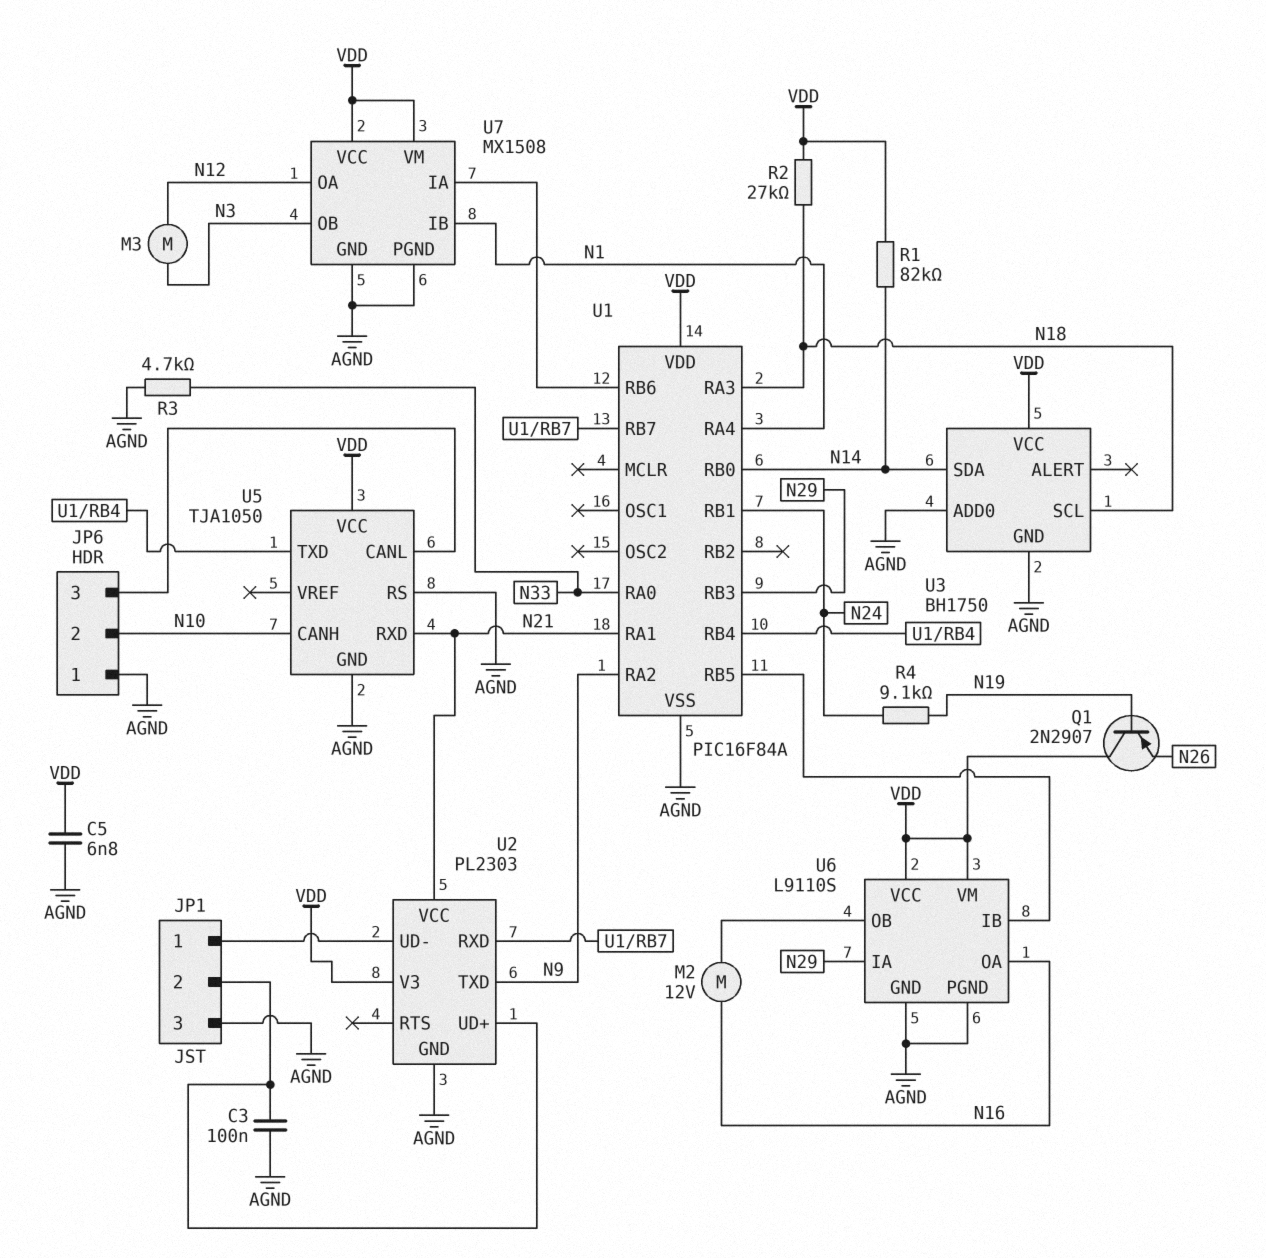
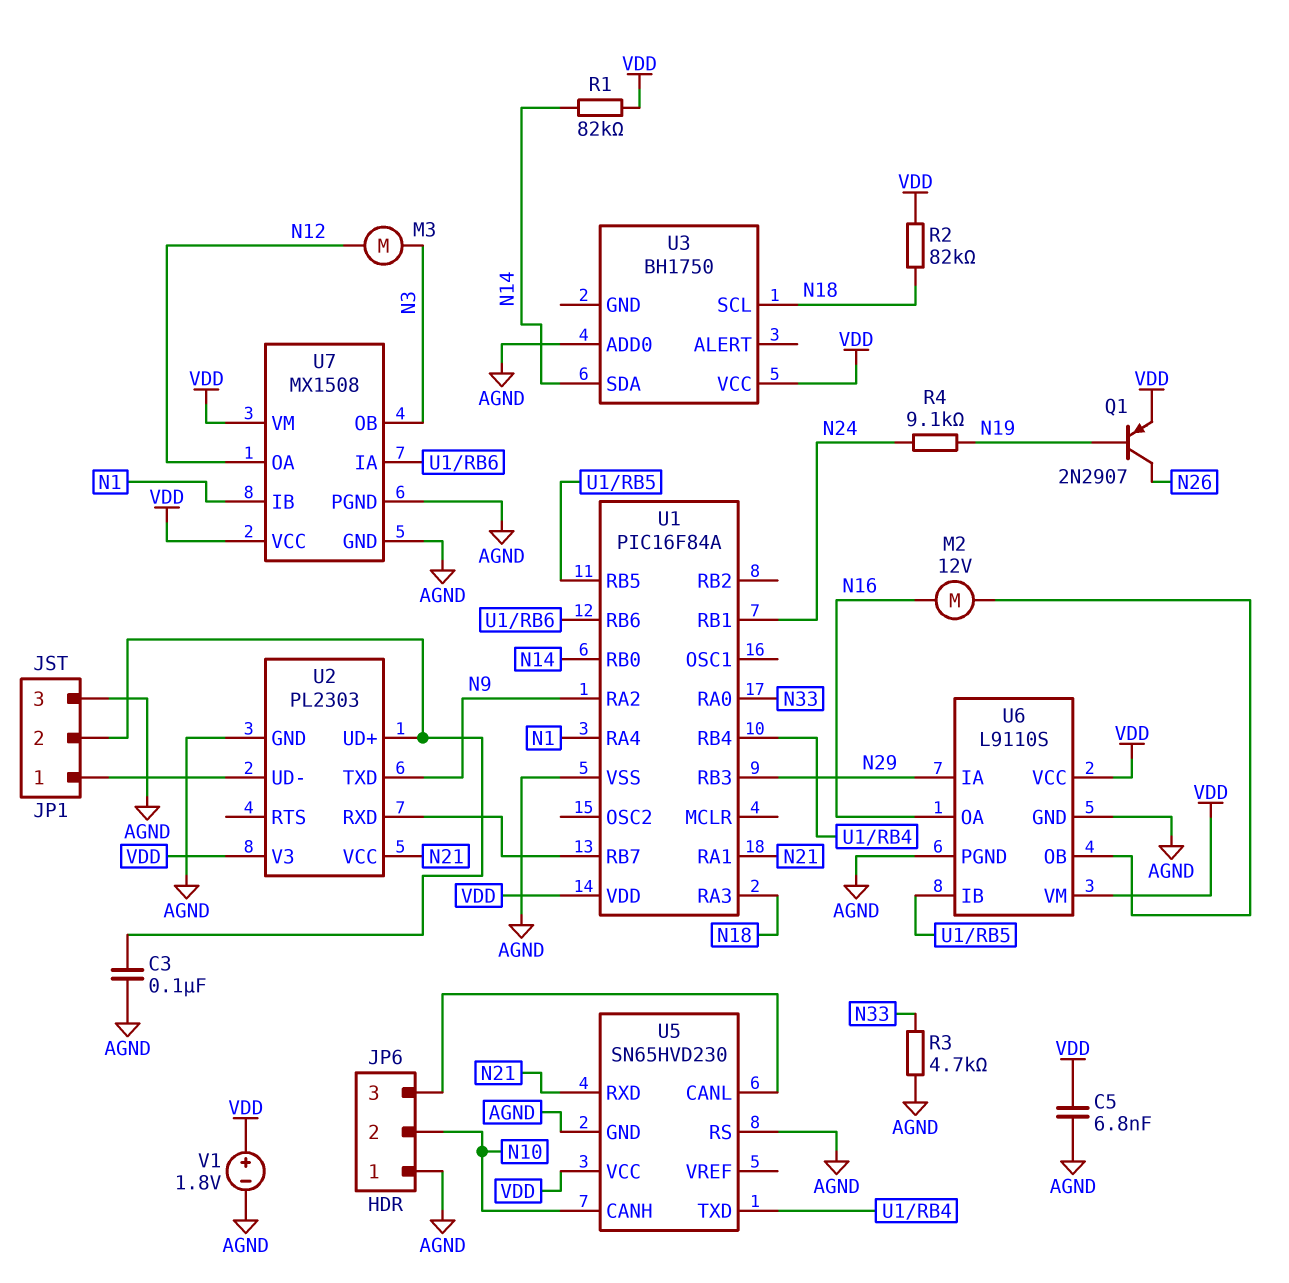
Q1: PNP 2N2907 (B N19, C VDD, E N26) -> PNP 2N2907 (B N19, C N26, E VDD)
R2: 27k (N18, VDD) -> 82k (N18, VDD)
U3 pin GND: AGND -> none
U5: TJA1050 -> SN65HVD230
V1: none -> 1.8V (plus VDD, minus AGND)

